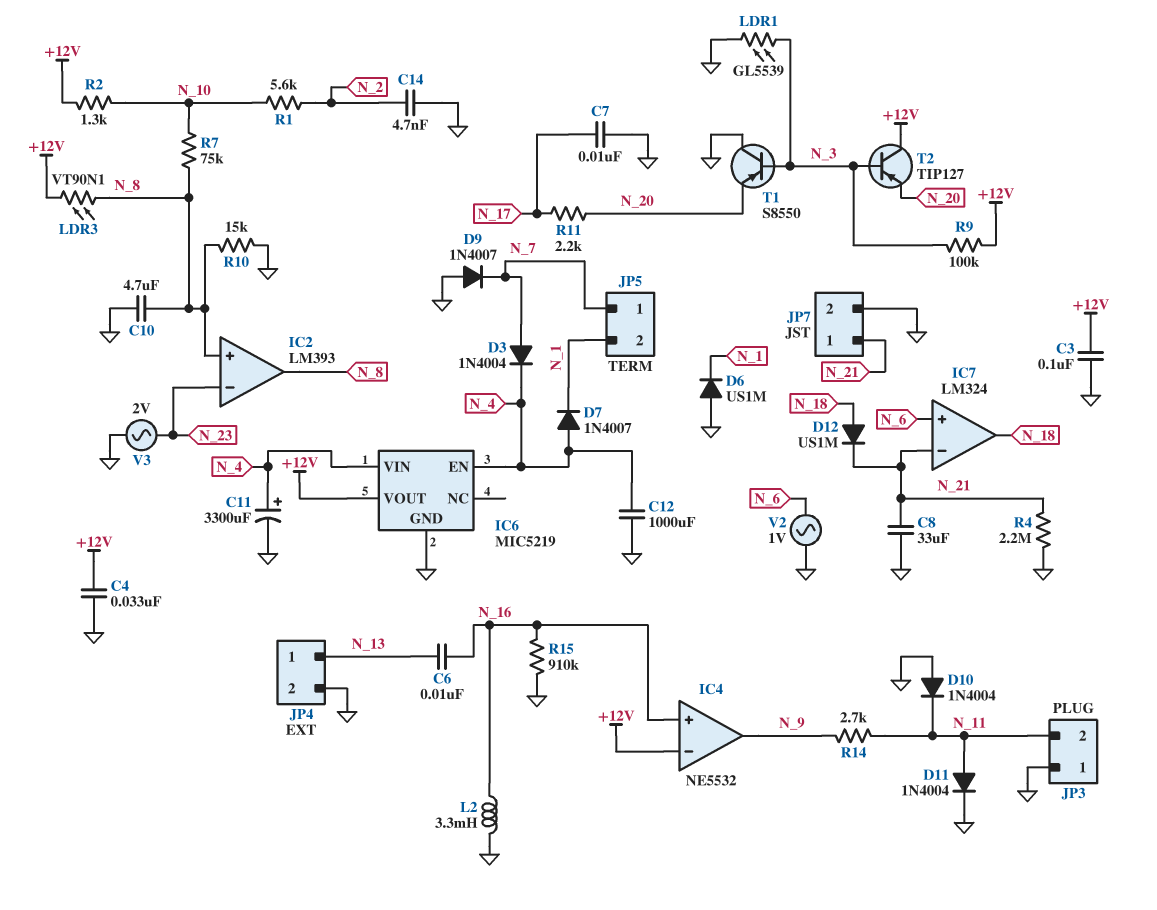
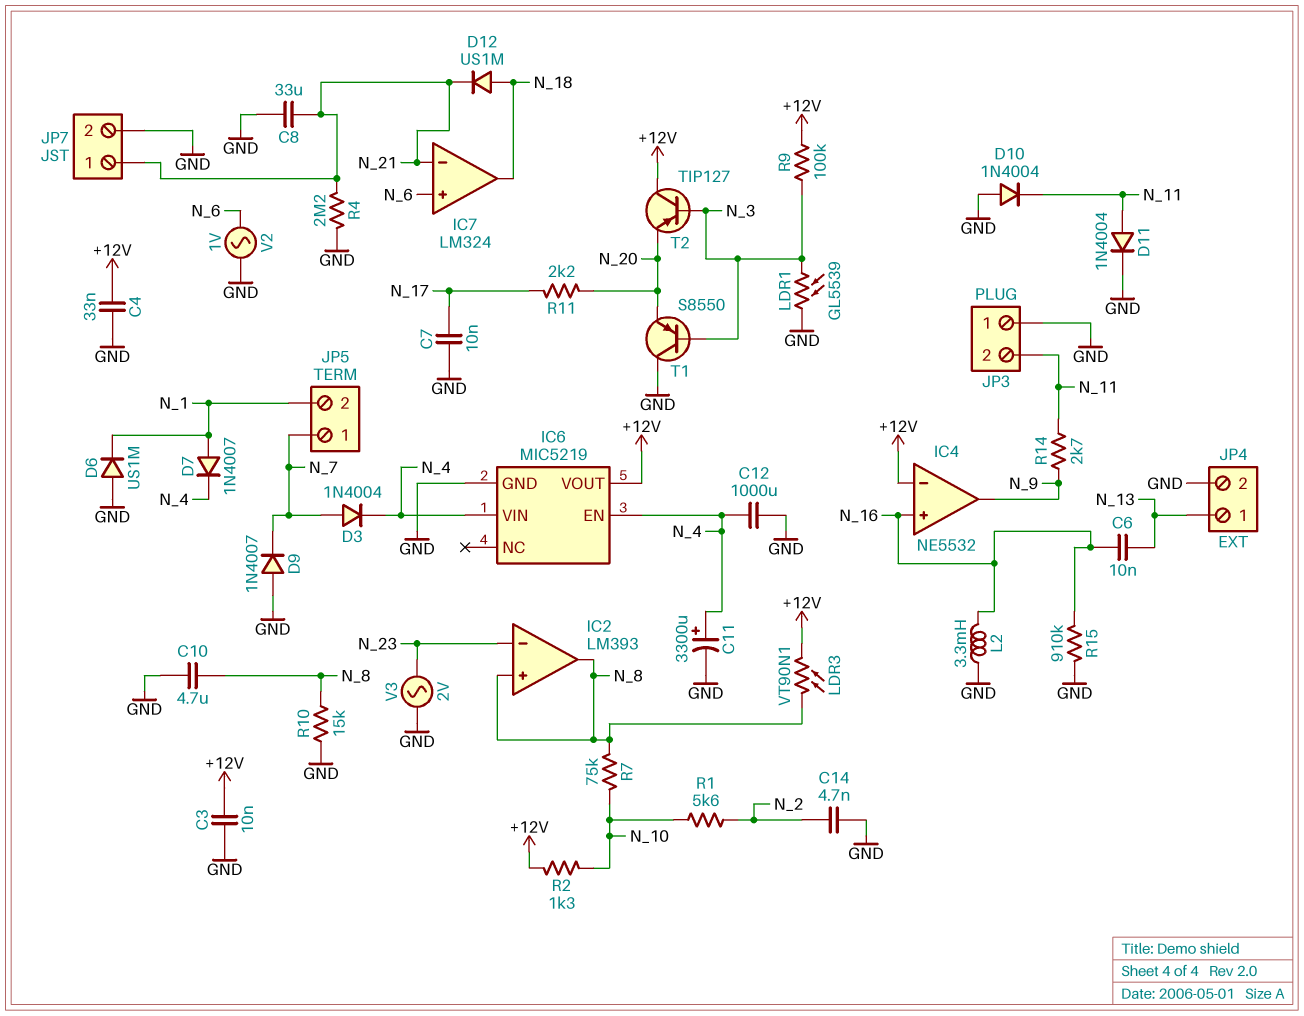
C3: 100nF (+12V, GND) -> 10nF (+12V, GND)
D7: diode 1N4007 (A N_4, K N_1) -> diode 1N4007 (A N_1, K N_4)

